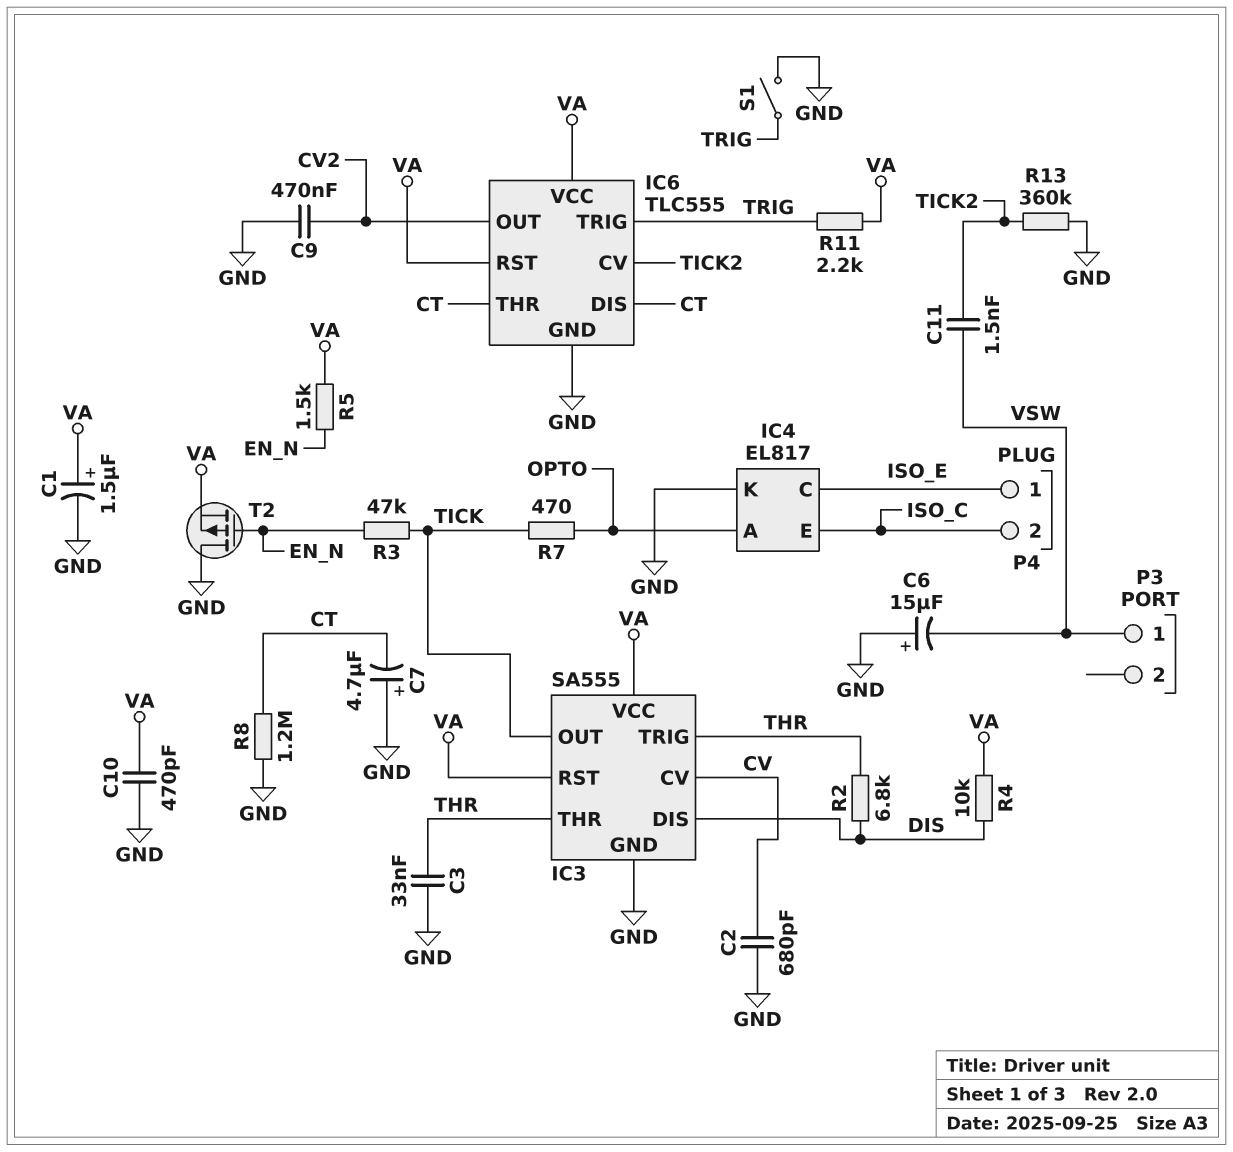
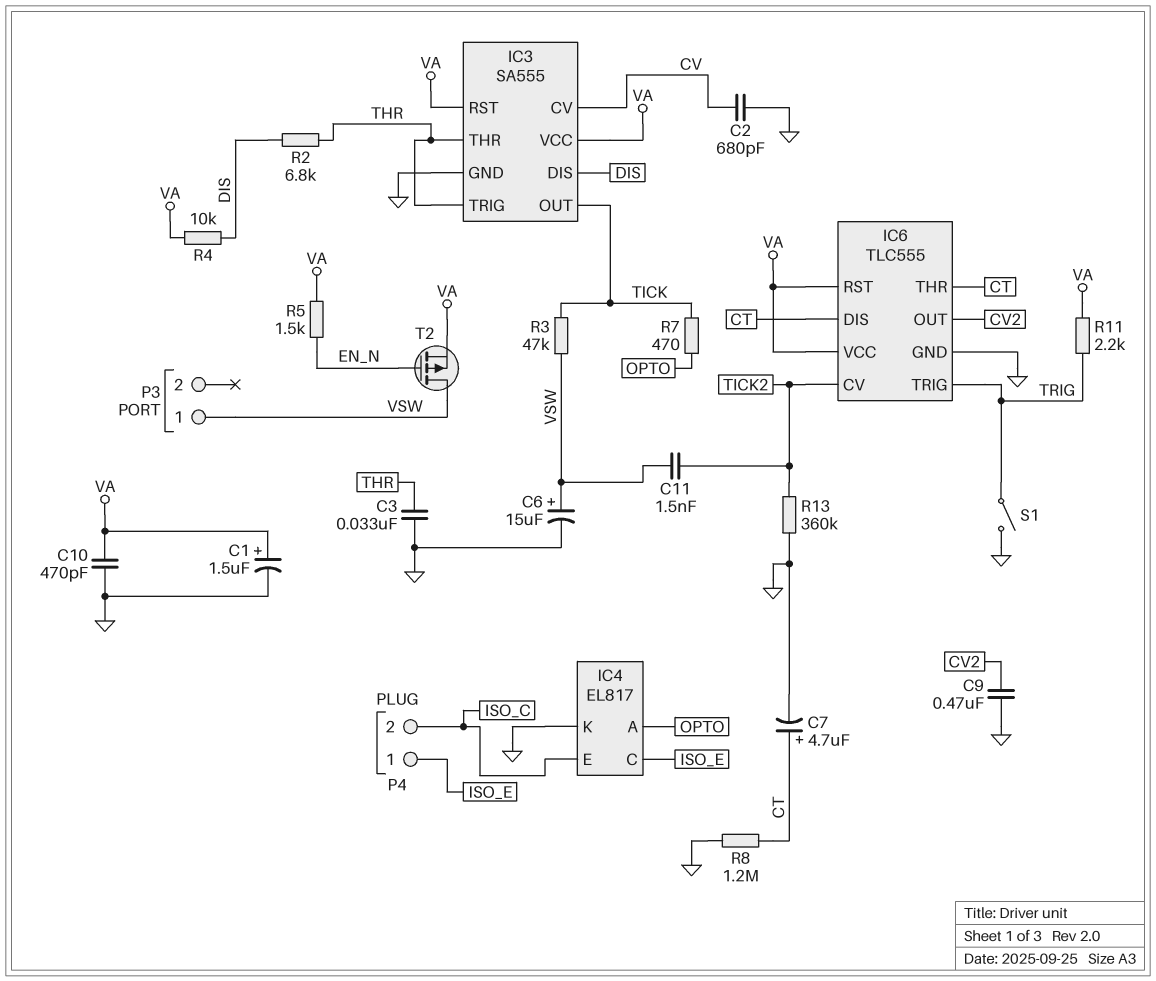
C6: 15uF (plus GND, minus VSW) -> 15uF (plus VSW, minus GND)
C7: 4.7uF (plus GND, minus CT) -> 4.7uF (plus CT, minus GND)
R3: 47k (EN_N, TICK) -> 47k (TICK, VSW)
T2: PMOS (G EN_N, D GND, S VA) -> PMOS (G EN_N, D VSW, S VA)

